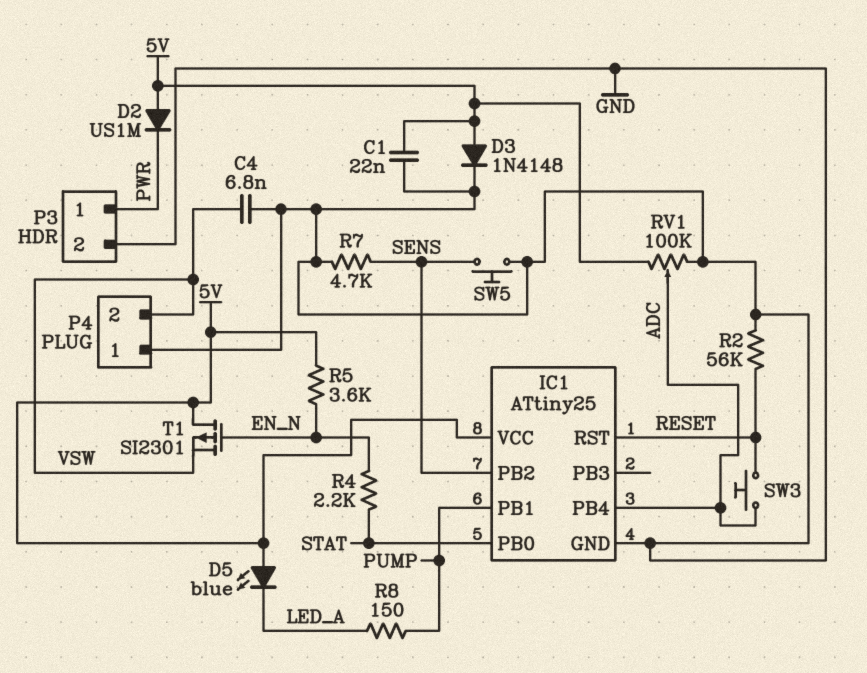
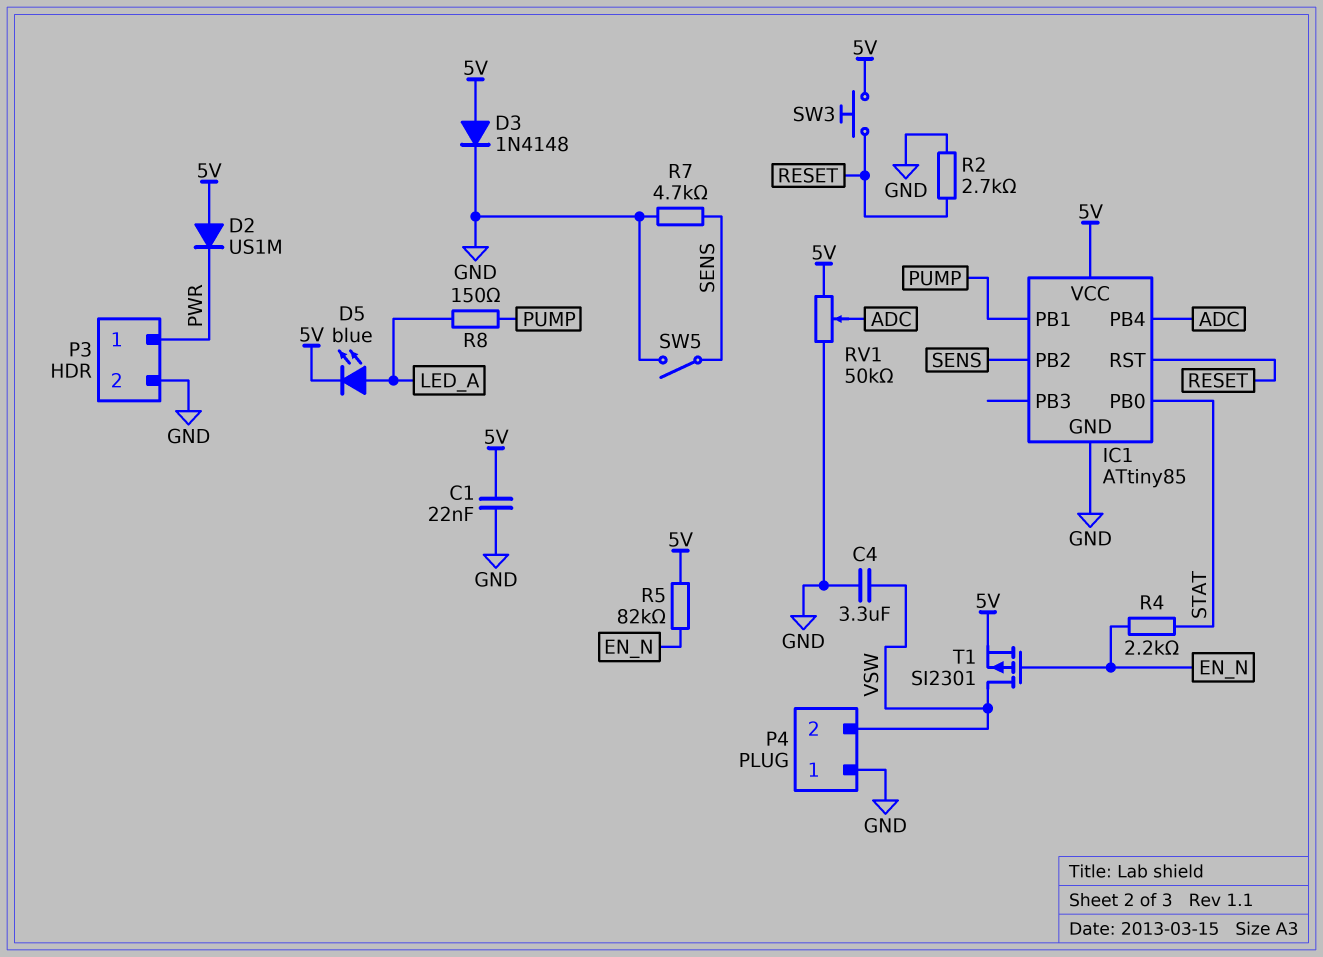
C4: 6.8nF (GND, VSW) -> 3.3uF (GND, VSW)
D5: LED blue (A 5V, K LED_A) -> LED blue (A LED_A, K 5V)
IC1: ATtiny25 -> ATtiny85
R2: 56k (GND, RESET) -> 2.7k (GND, RESET)
R5: 3.6k (5V, EN_N) -> 82k (5V, EN_N)
RV1: 100k (5V, GND, wiper ADC) -> 50k (5V, GND, wiper ADC)
SW3: button (ADC, RESET) -> button (5V, RESET)
SW5: button (GND, SENS) -> switch (GND, SENS)
T1: PMOS SI2301 (G EN_N, D 5V, S VSW) -> PMOS SI2301 (G EN_N, D VSW, S 5V)

